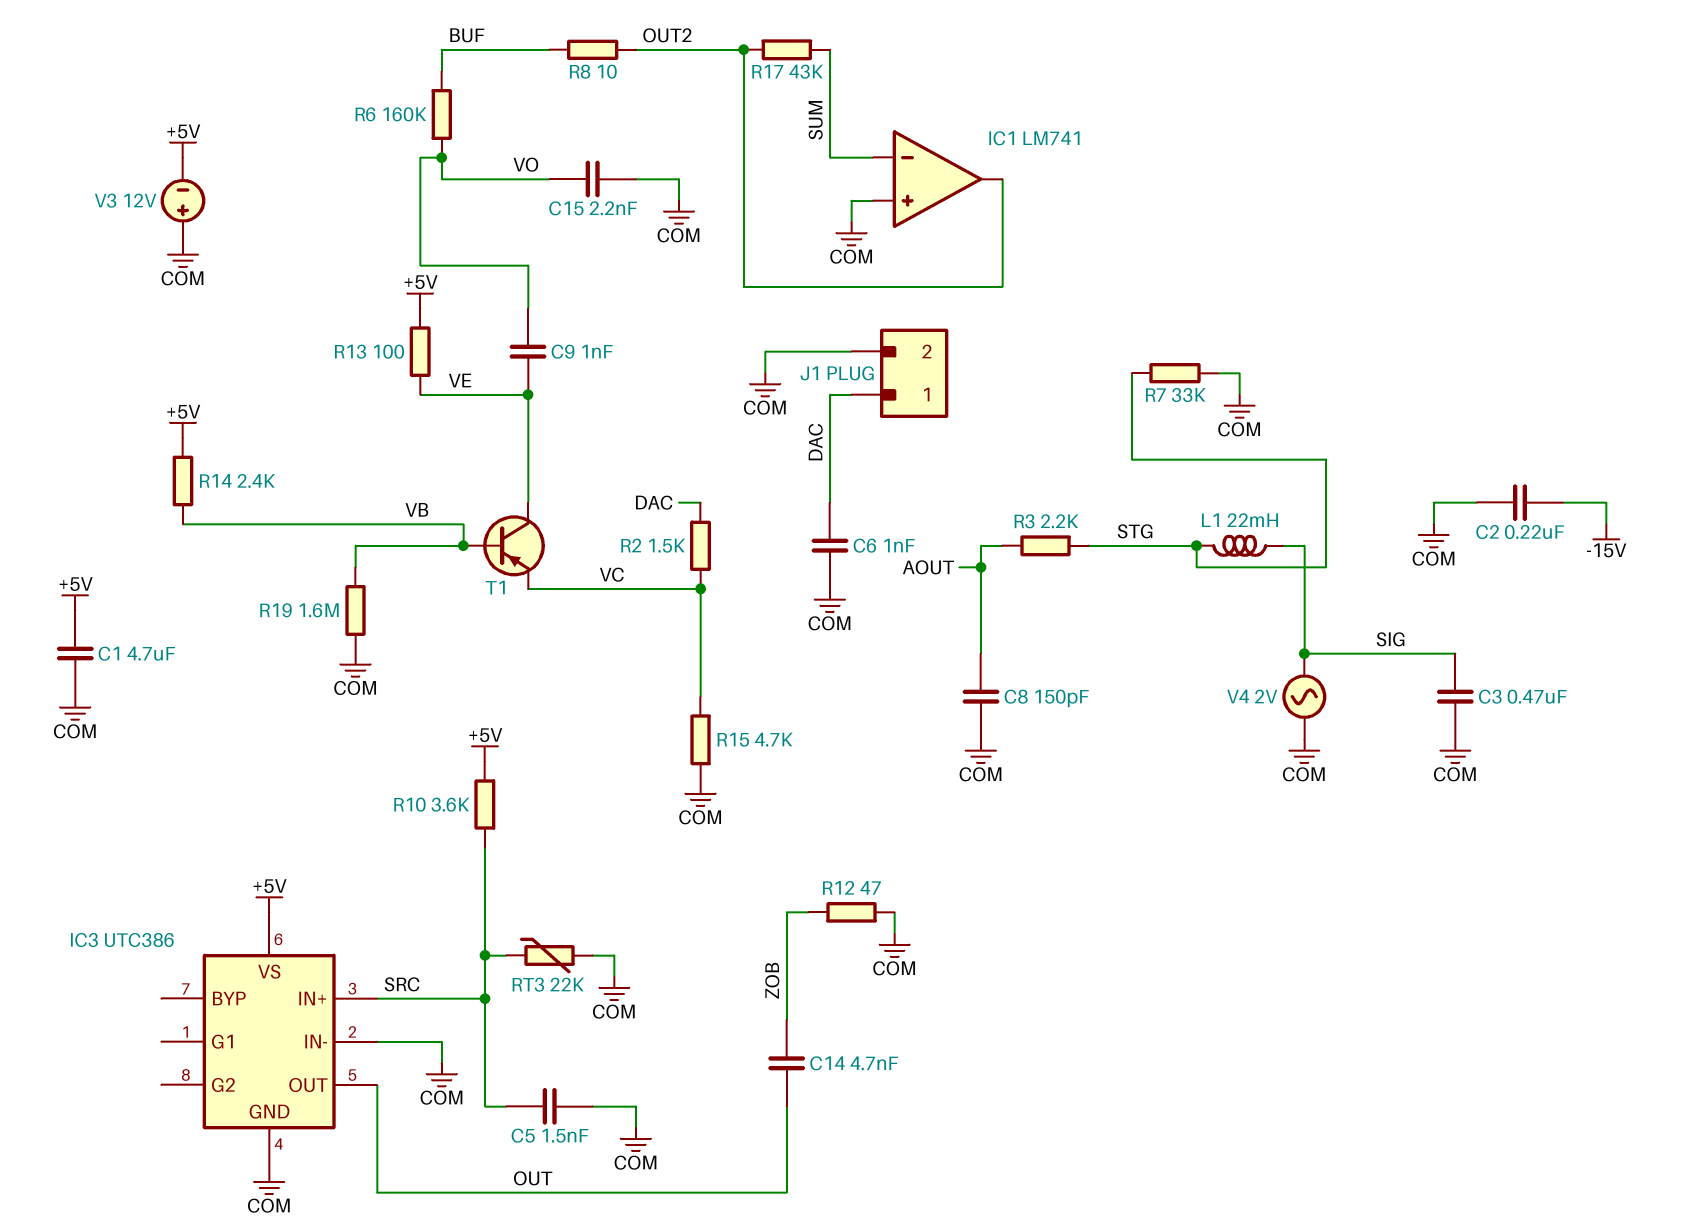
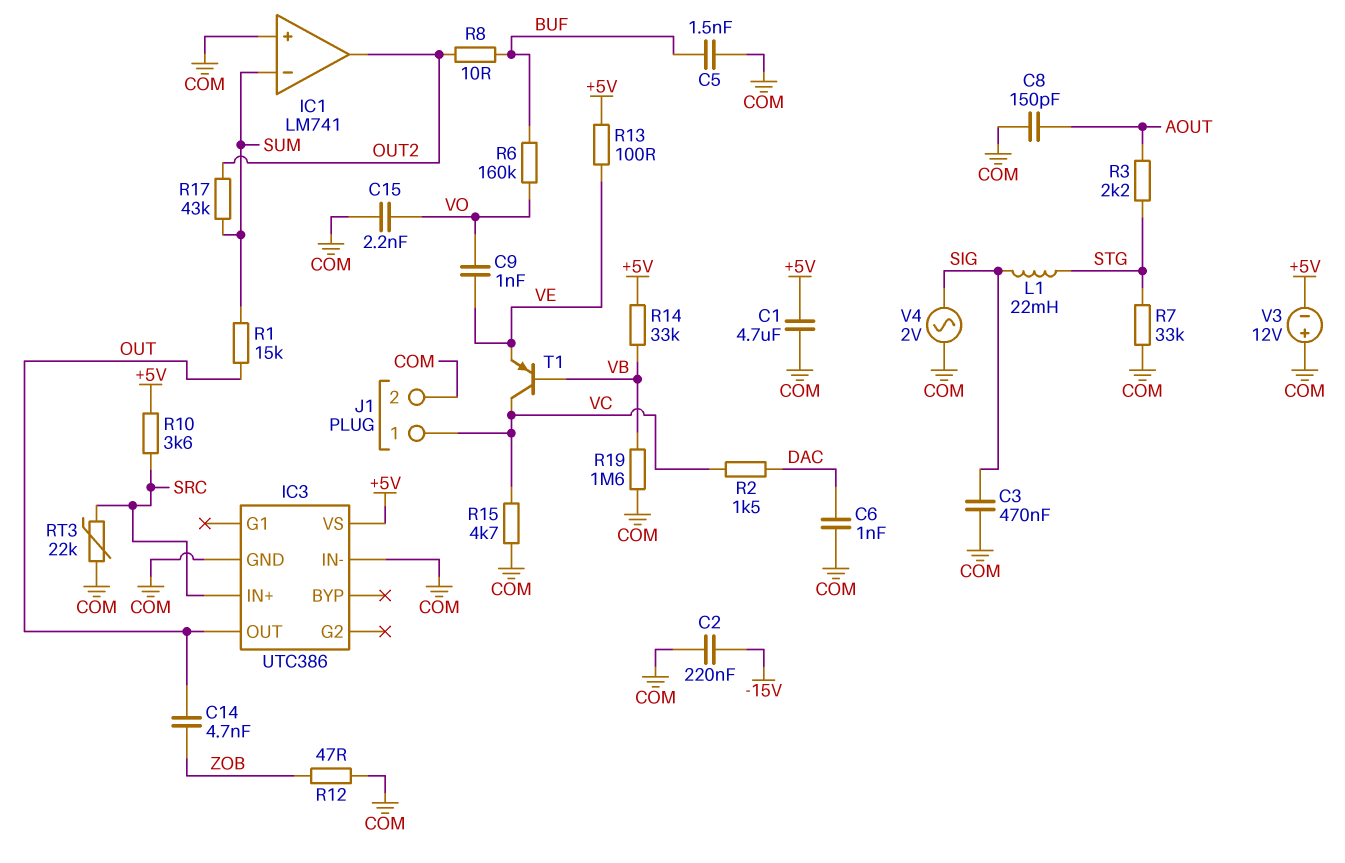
C5: 1.5nF (COM, SRC) -> 1.5nF (BUF, COM)
J1 pin 1: DAC -> VC
R1: none -> 15k (OUT, SUM)
R14: 2.4k (+5V, VB) -> 33k (+5V, VB)
T1: PNP (B VB, C VE, E VC) -> PNP (B VB, C VC, E VE)

